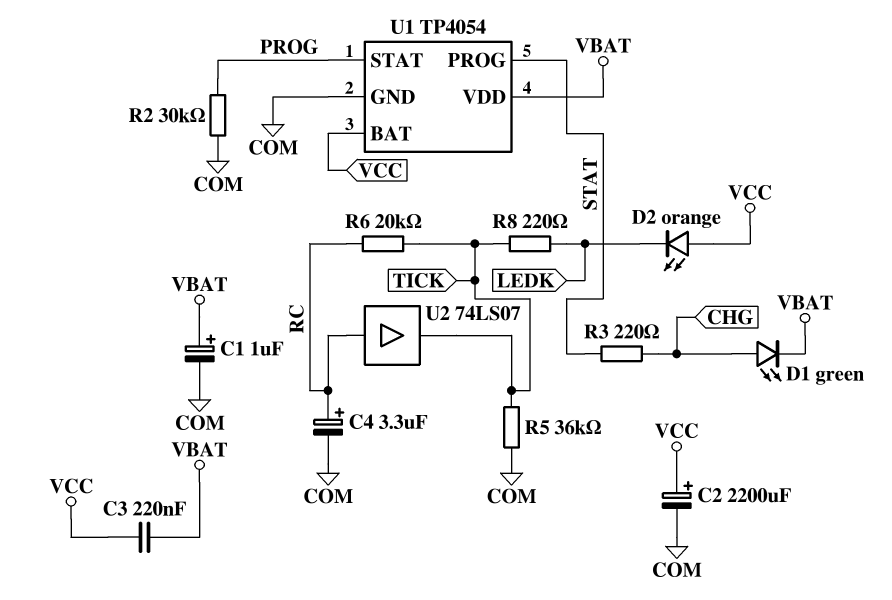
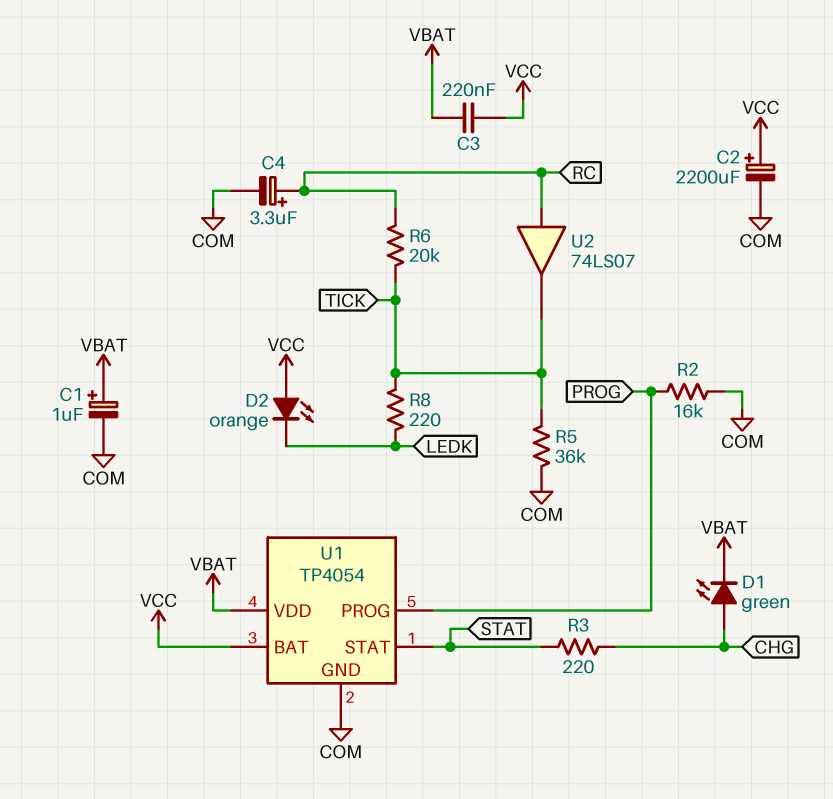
R2: 30k (COM, PROG) -> 16k (COM, PROG)
U1 pin PROG: STAT -> PROG
U1 pin STAT: PROG -> STAT

